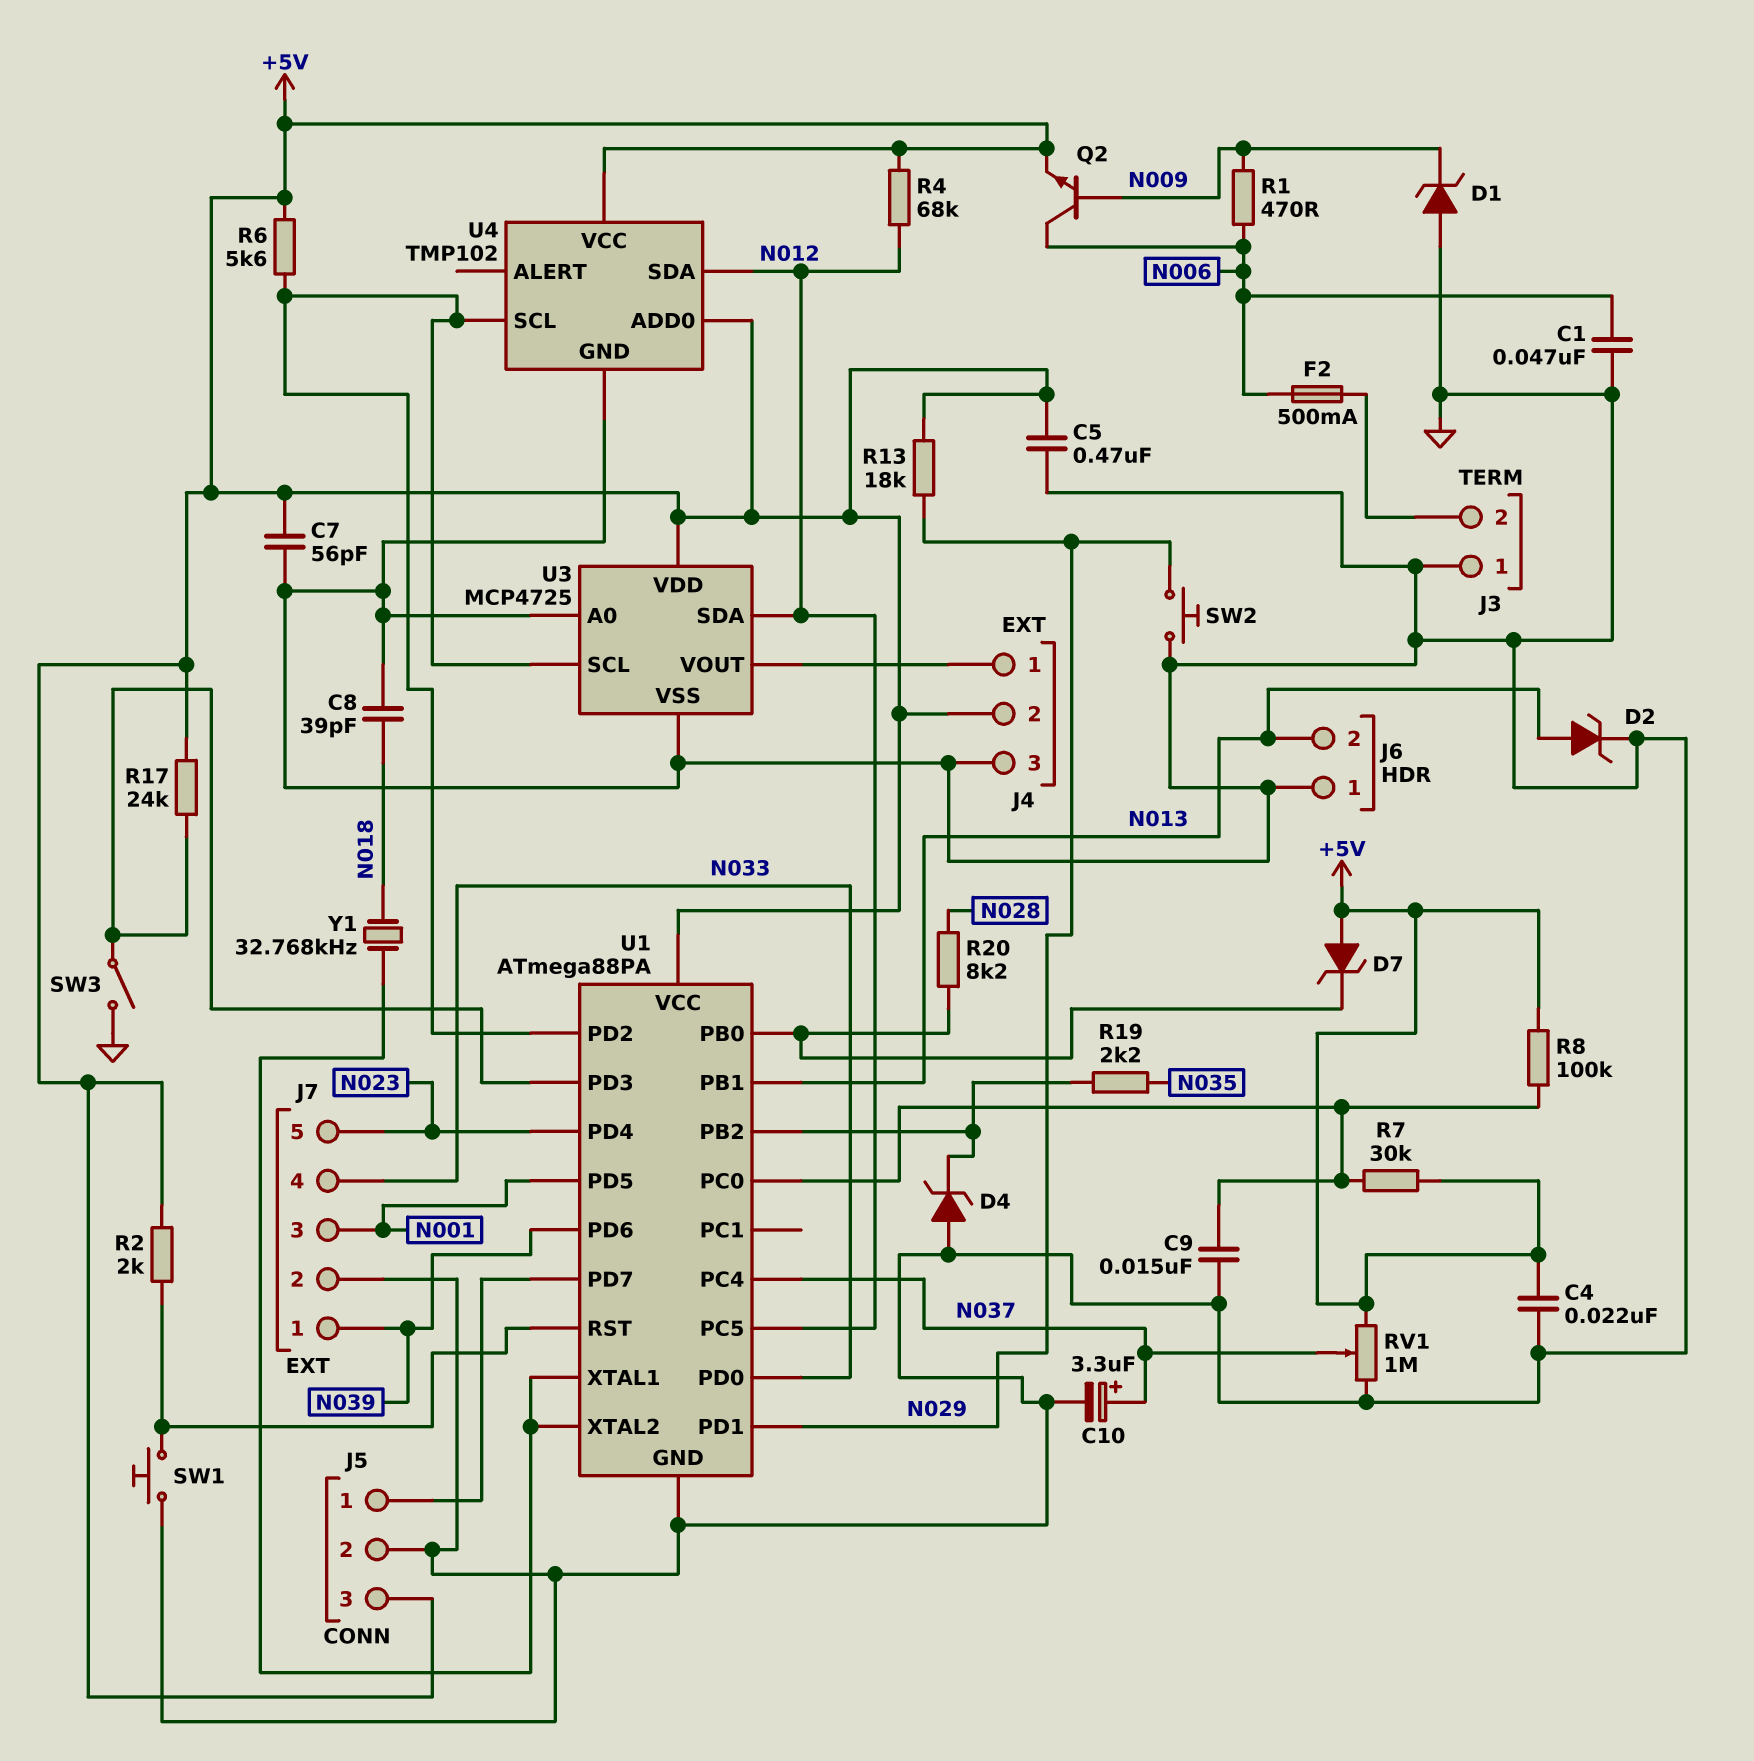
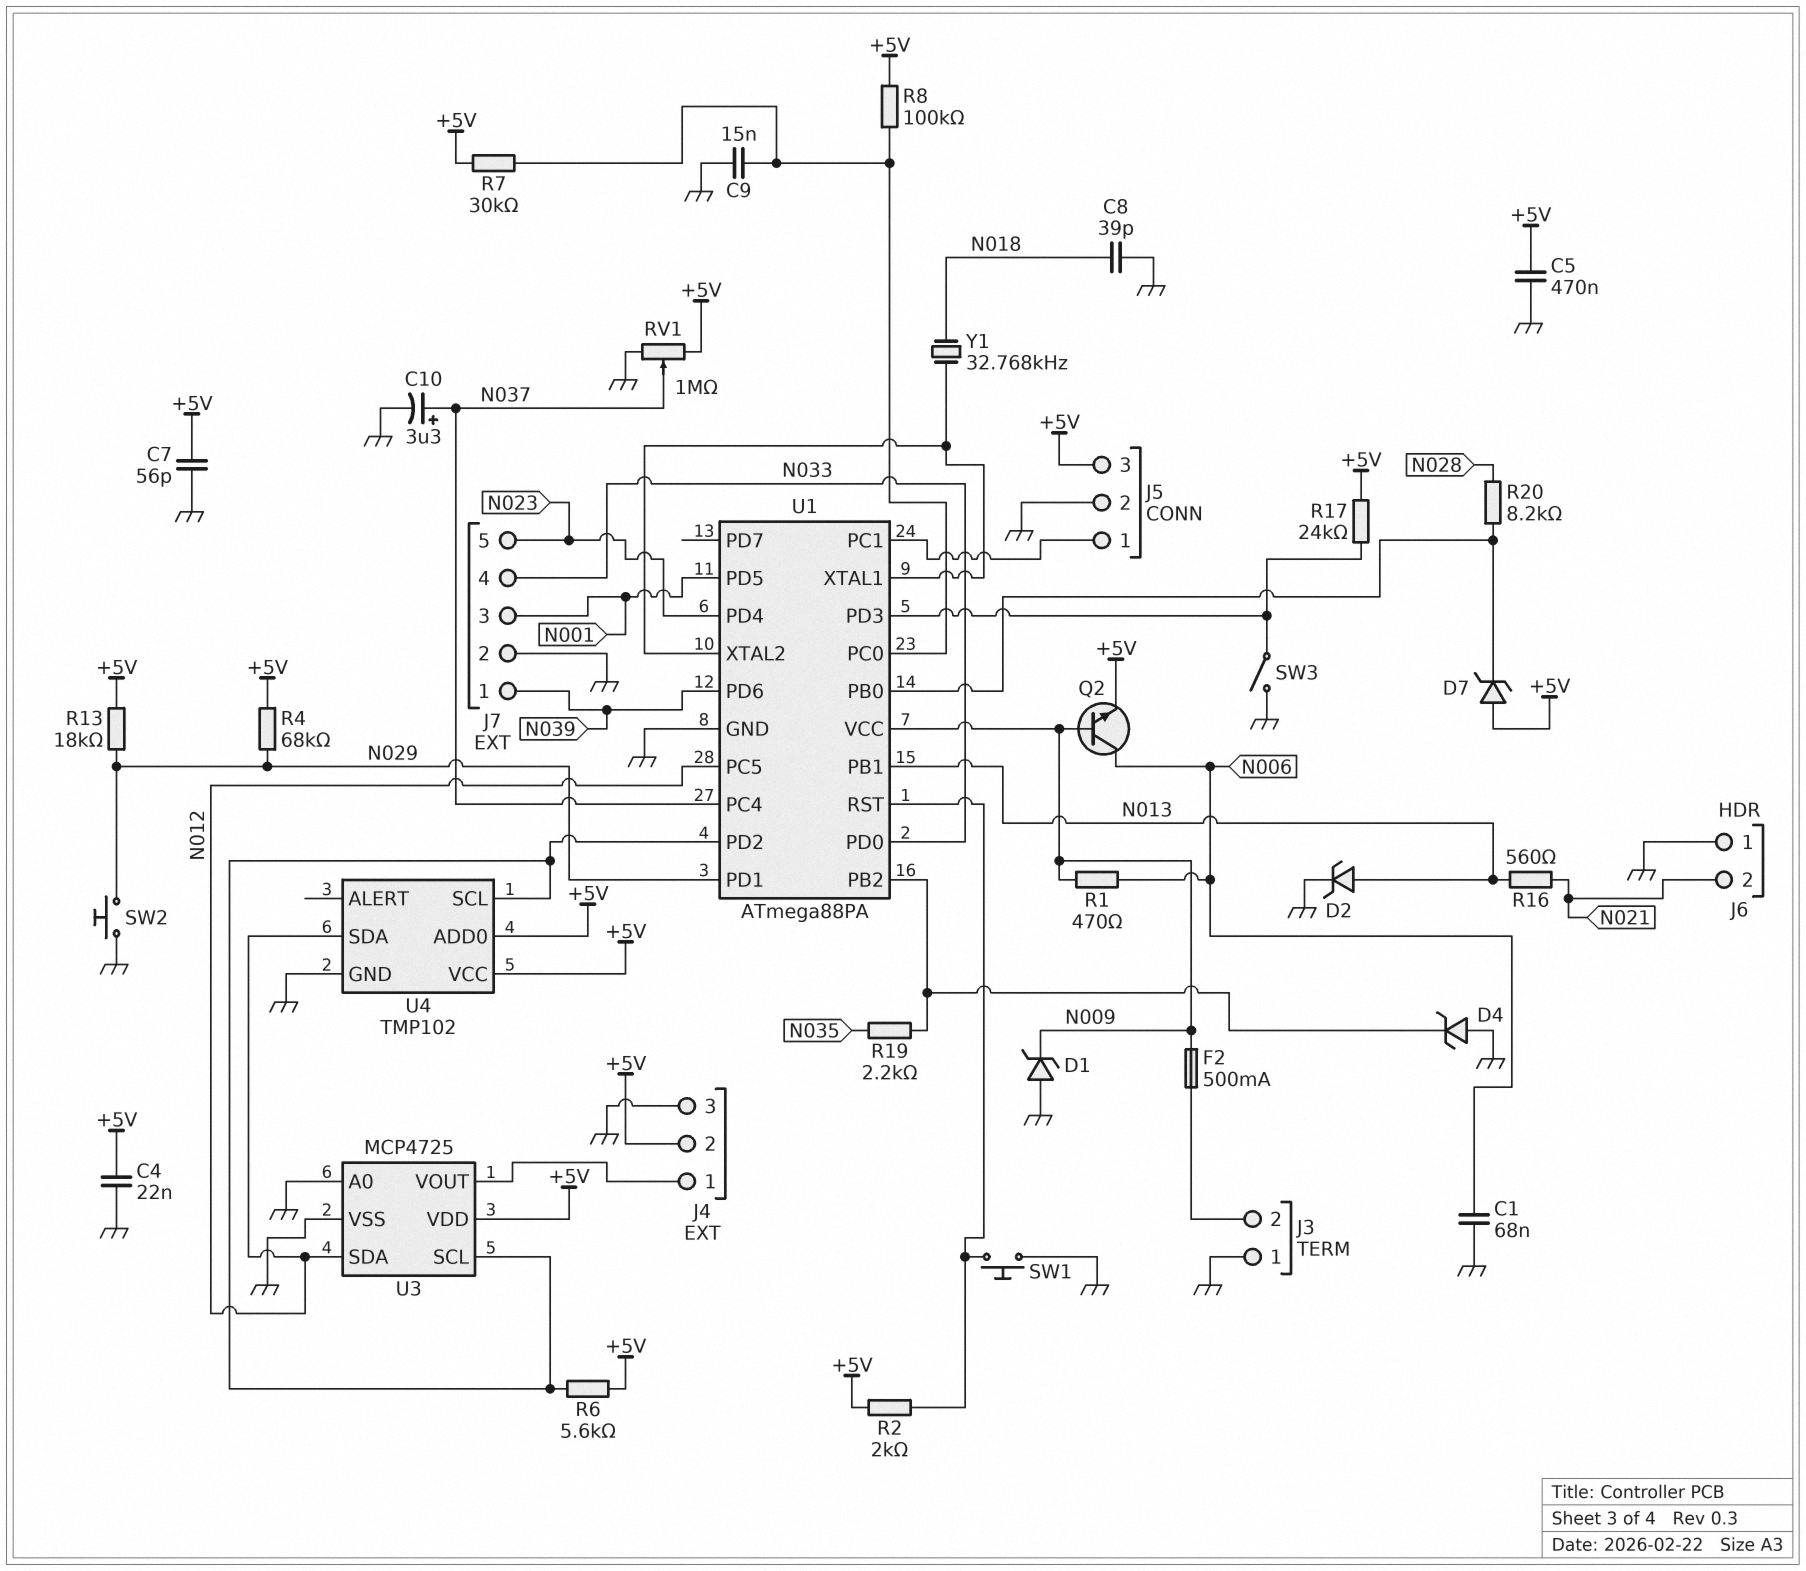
C1: 47nF (GND, N006) -> 68nF (GND, N006)
F2: 500mA (J3/2, N006) -> 500mA (J3/2, N009)
J6 pin 2: N013 -> N021
R4: 68k (+5V, N012) -> 68k (+5V, N029)
R16: none -> 560 (N013, N021)
U1 pin PC1: none -> J5/1
U1 pin PD7: J5/1 -> none
U1 pin VCC: +5V -> N009

